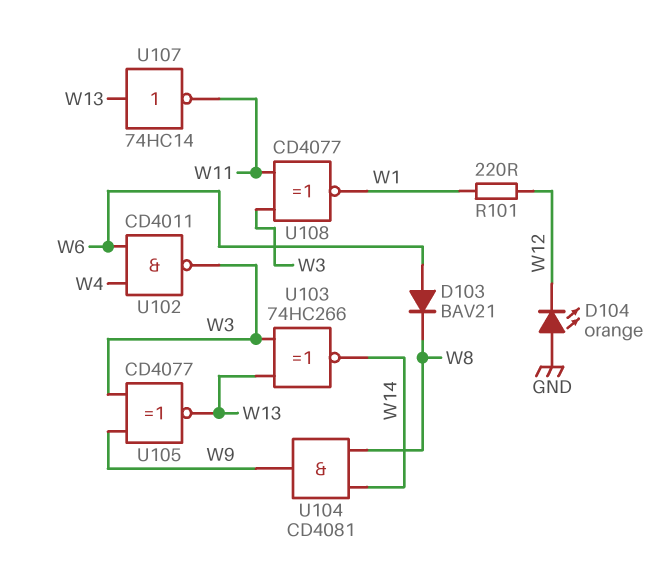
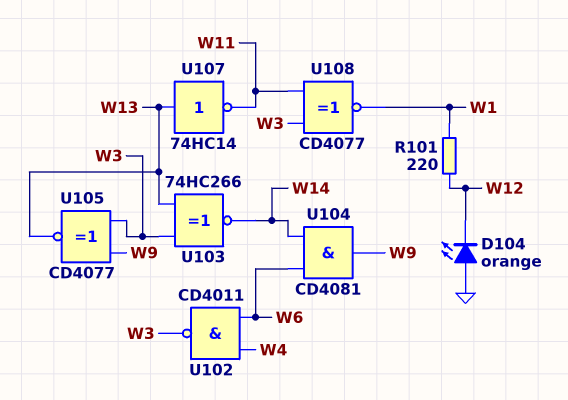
D103: diode BAV21 (A W6, K W8) -> none
U104: AND CD4081 (in W8, in W14, out W9) -> AND CD4081 (in W6, in W14, out W9)

